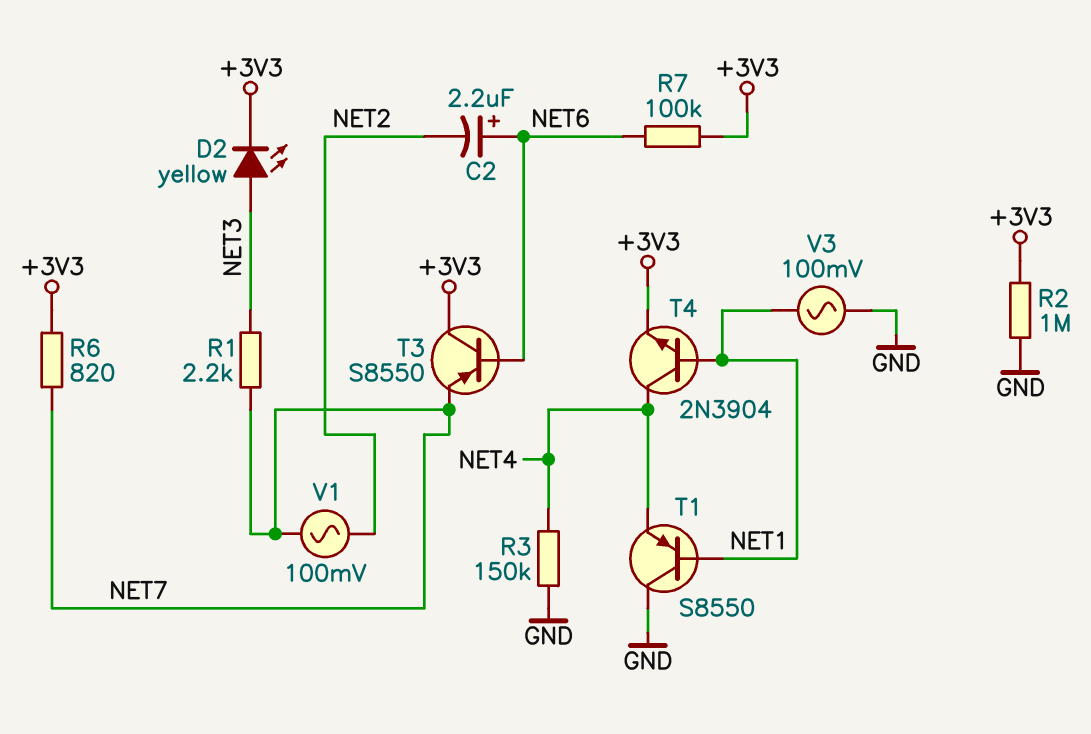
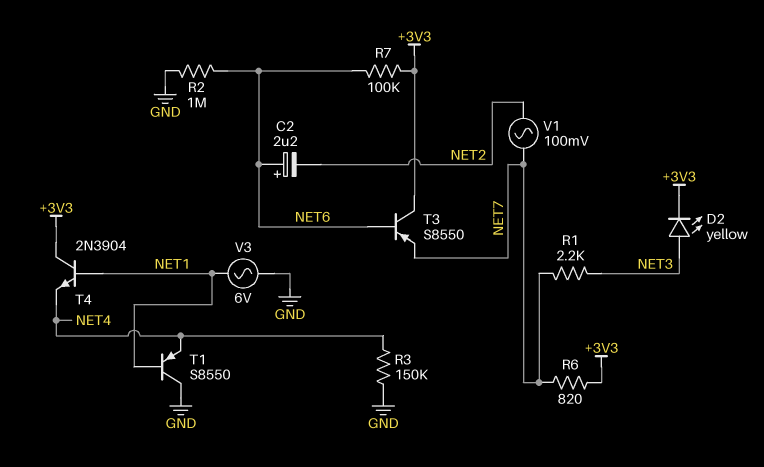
R2: 1M (+3V3, GND) -> 1M (GND, NET6)
T4: NPN 2N3904 (B NET1, C NET4, E +3V3) -> NPN 2N3904 (B NET1, C +3V3, E NET4)
V3: AC 100mV (GND, NET1) -> AC 6V (GND, NET1)

